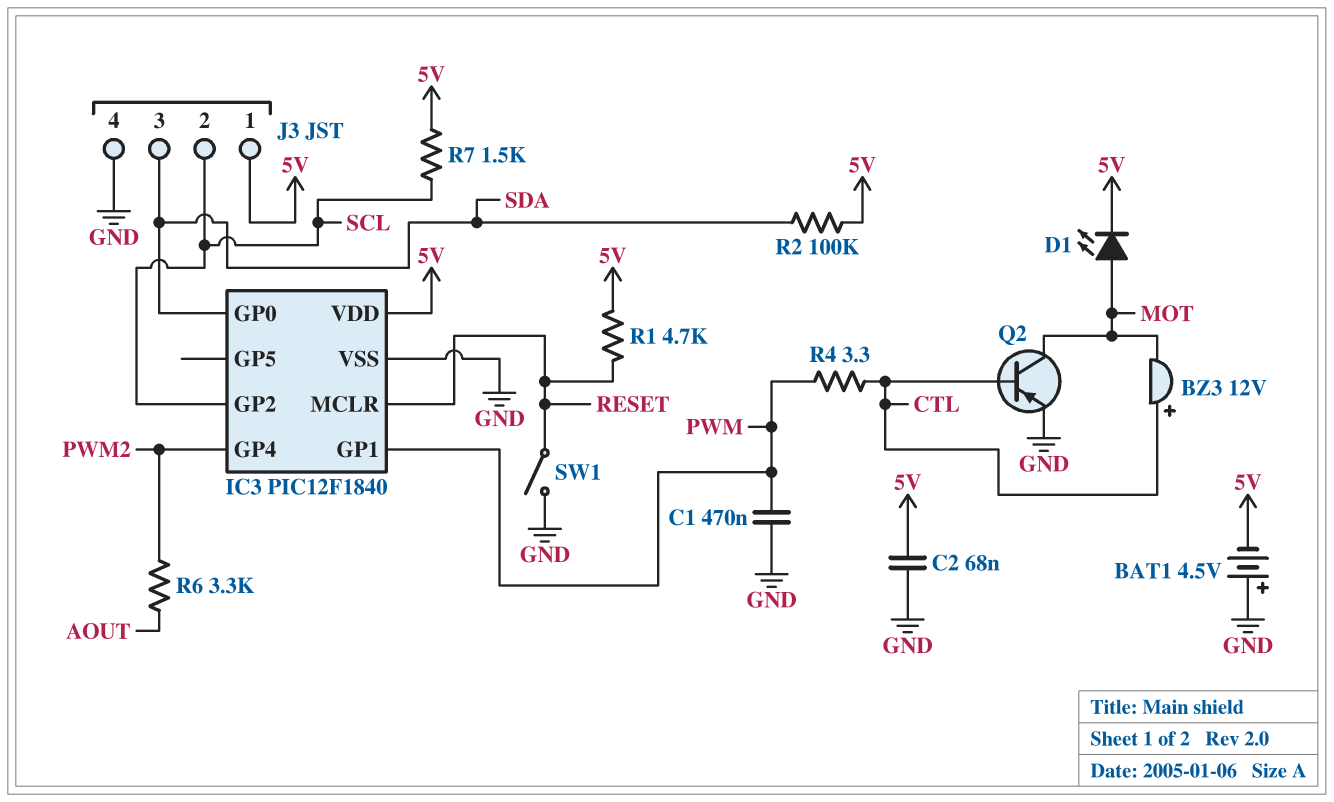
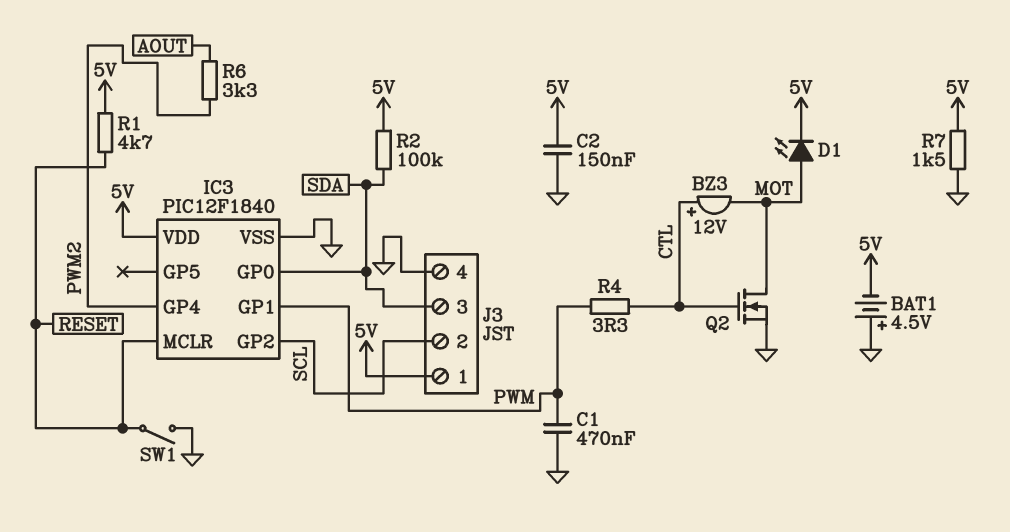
C2: 68nF (5V, GND) -> 150nF (5V, GND)
Q2: PNP (B CTL, C MOT, E GND) -> NMOS (G CTL, D MOT, S GND)
R7: 1.5k (5V, SCL) -> 1.5k (5V, GND)

